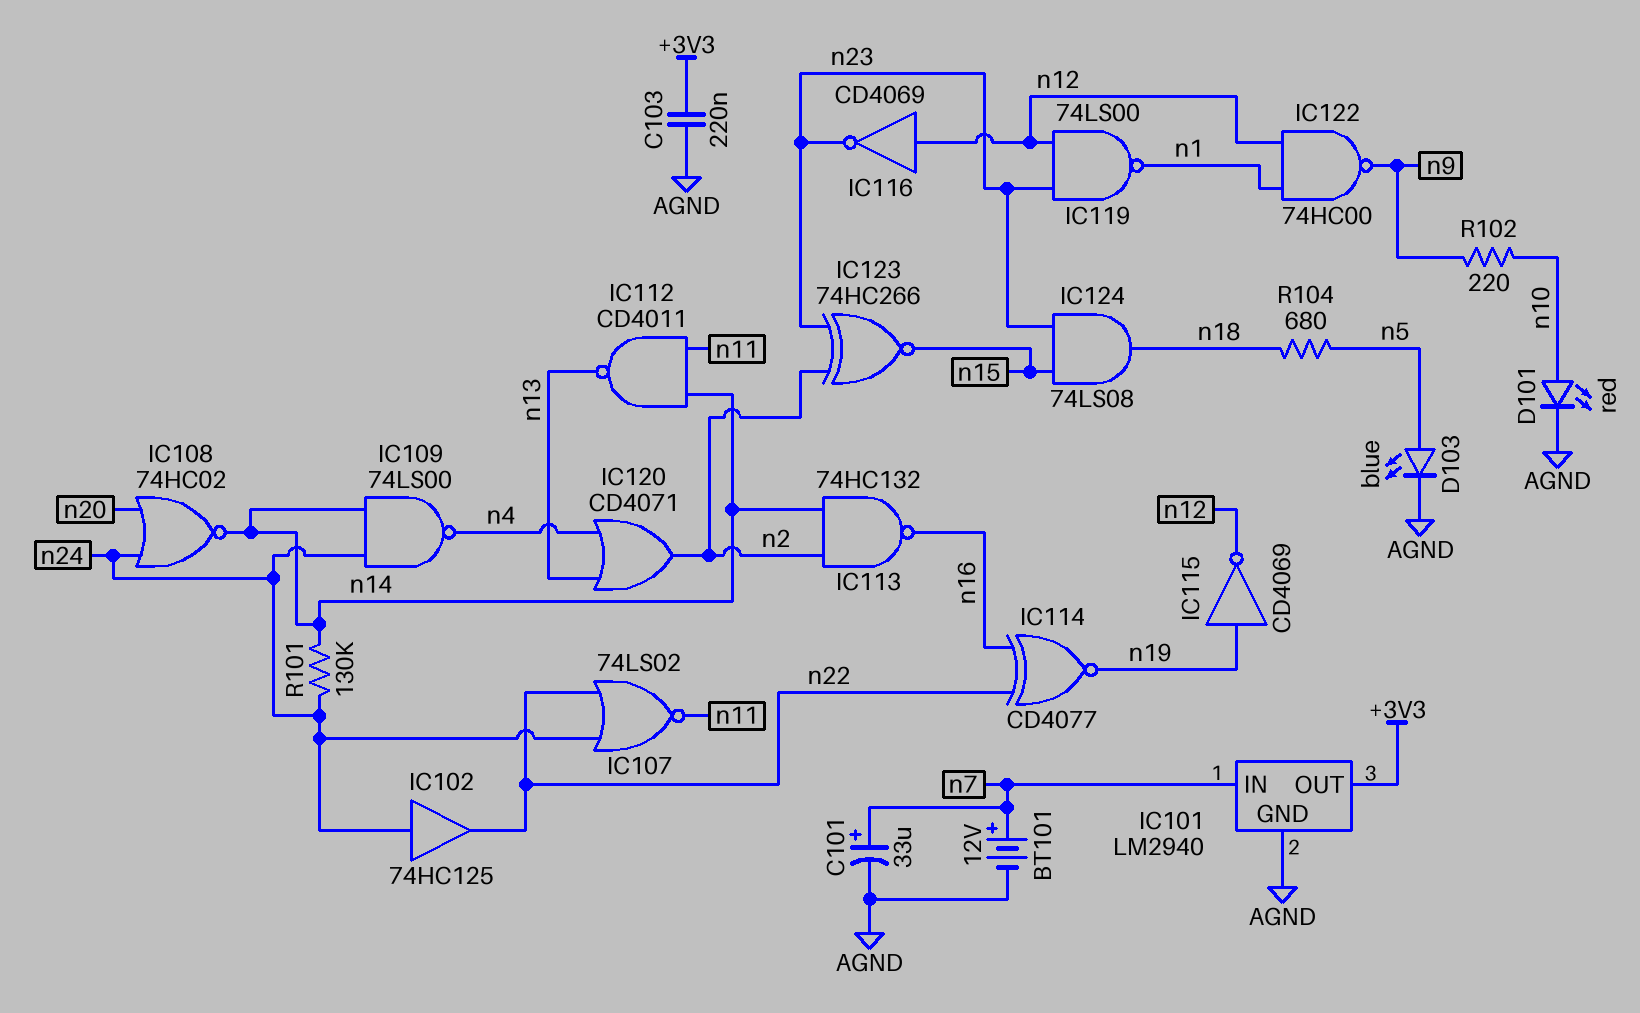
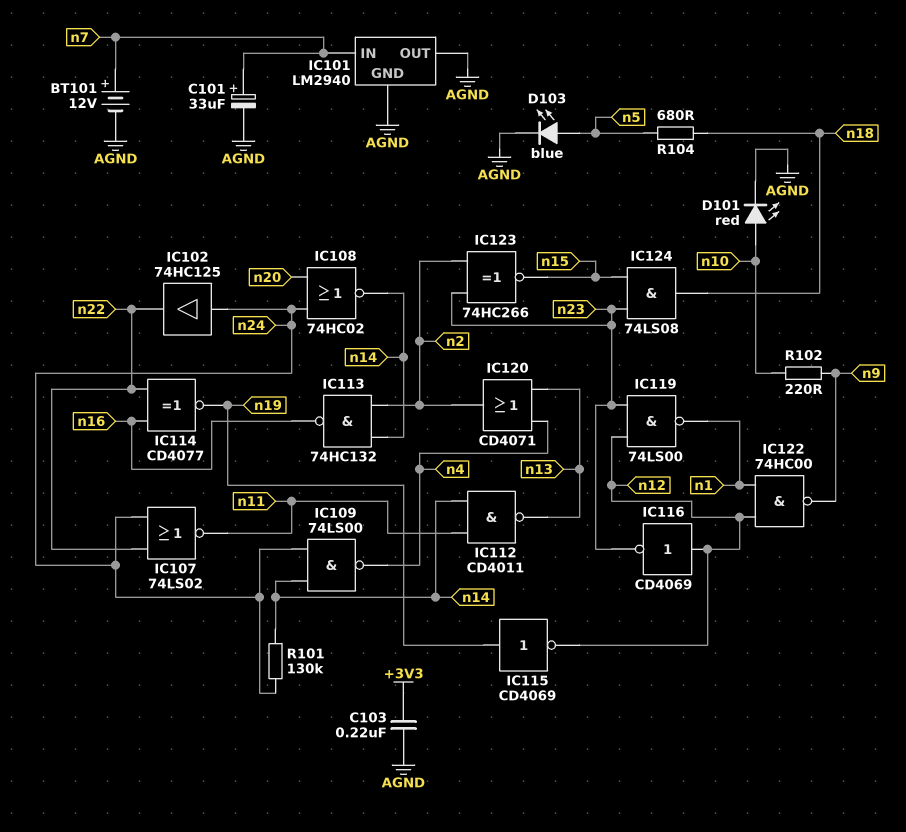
IC101 pin OUT: +3V3 -> AGND

